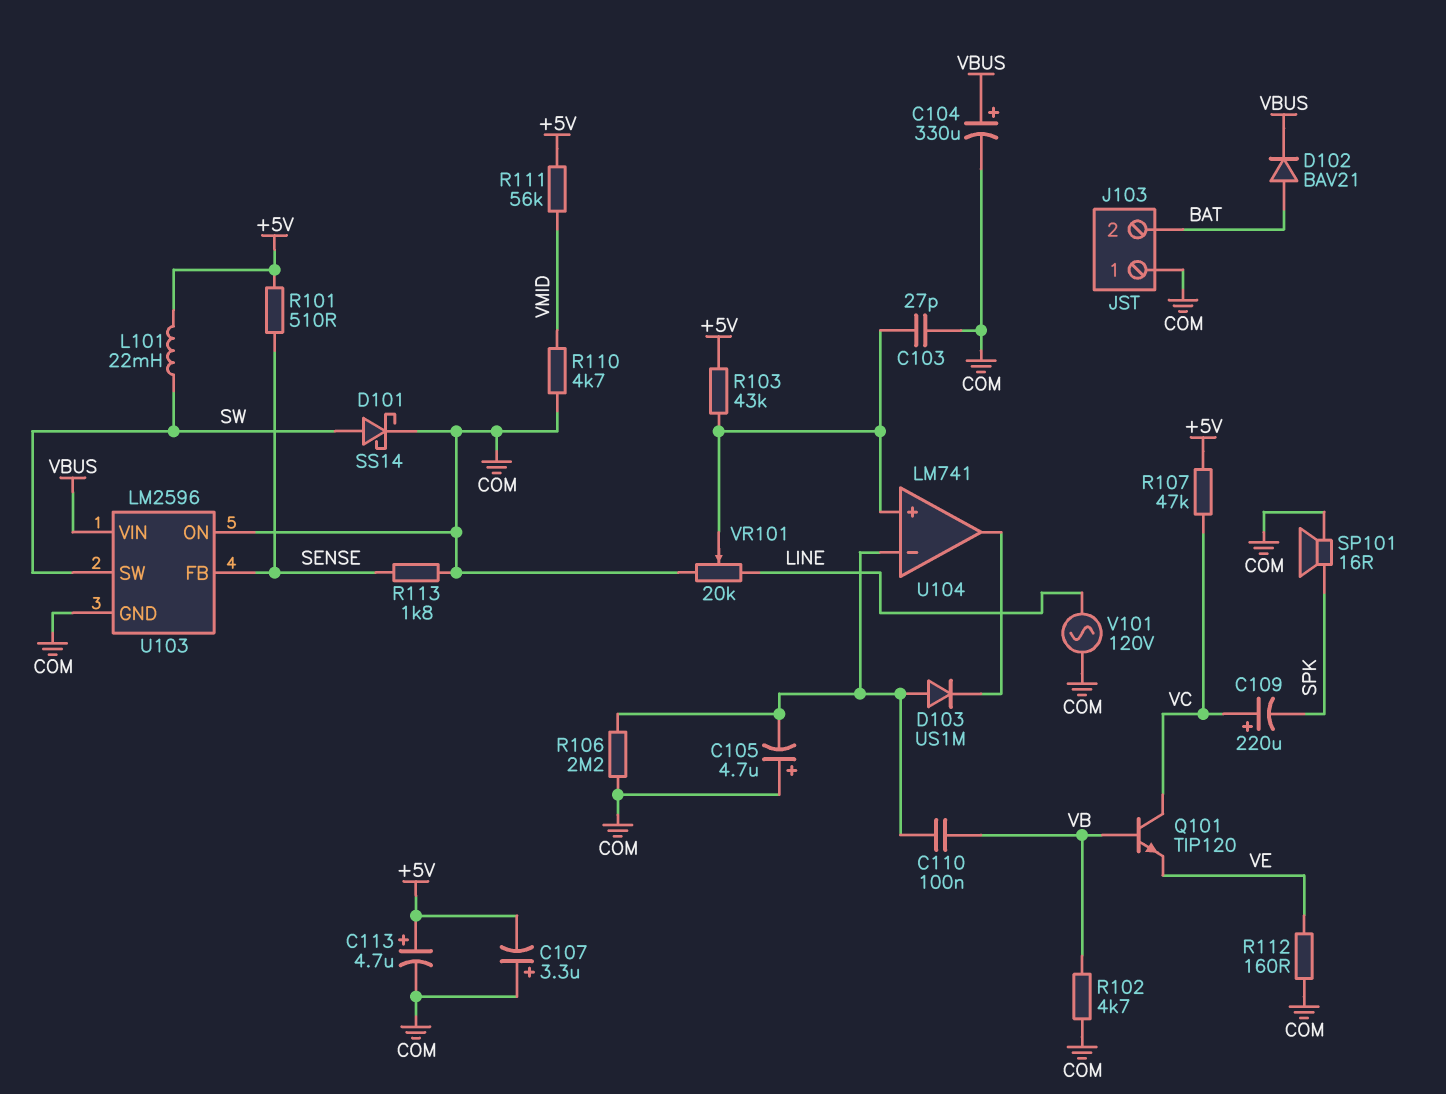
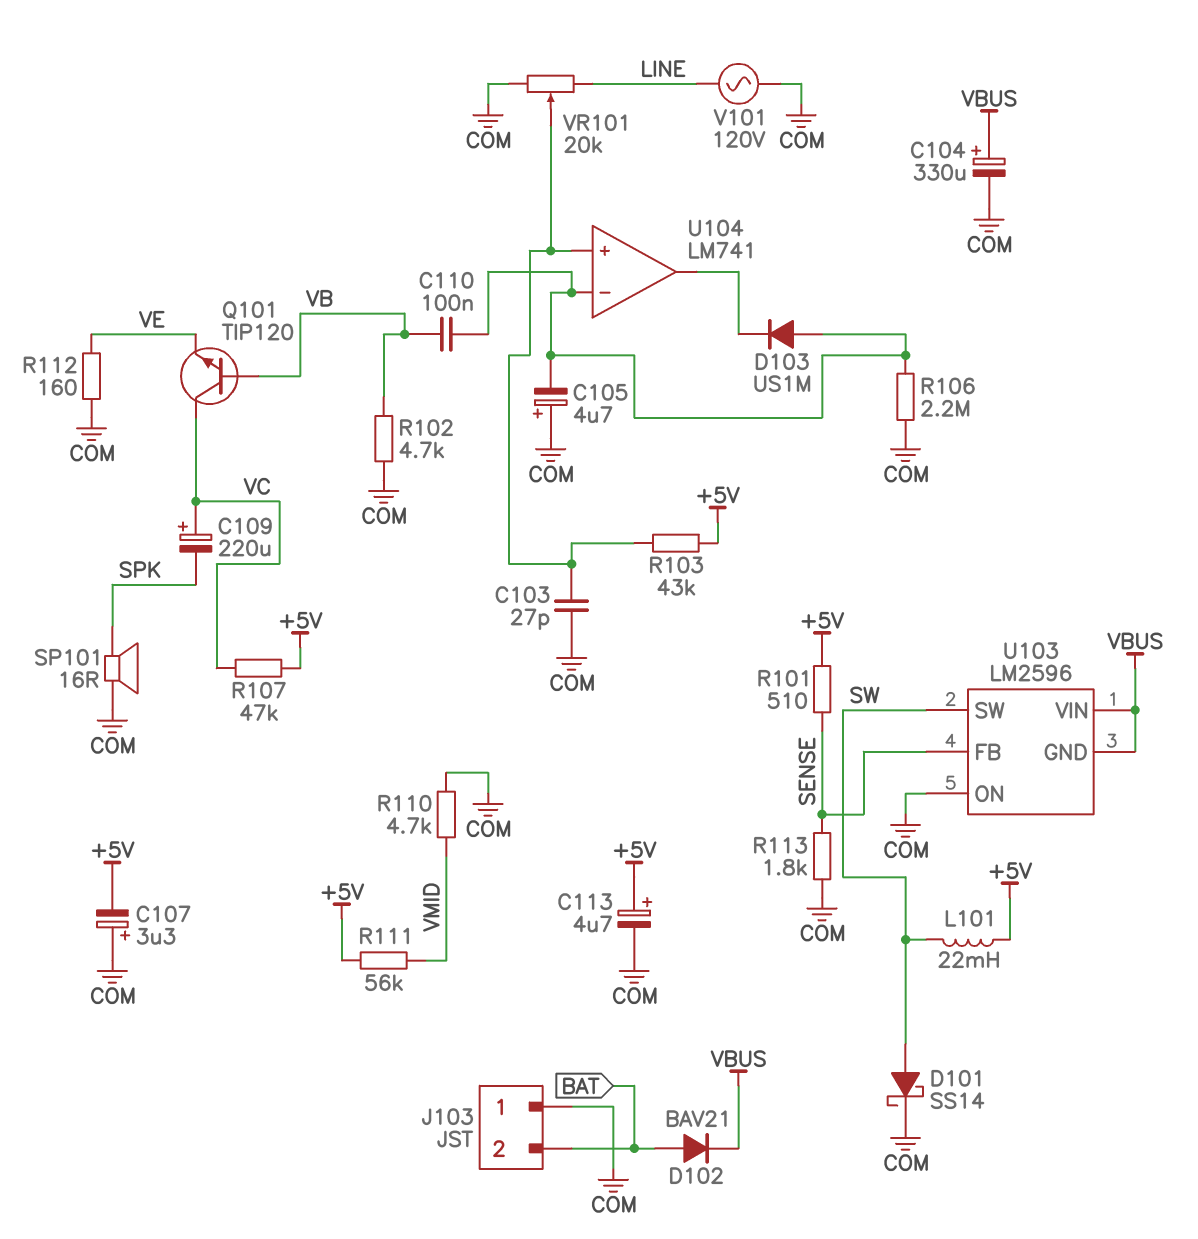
U103 pin GND: COM -> VBUS

